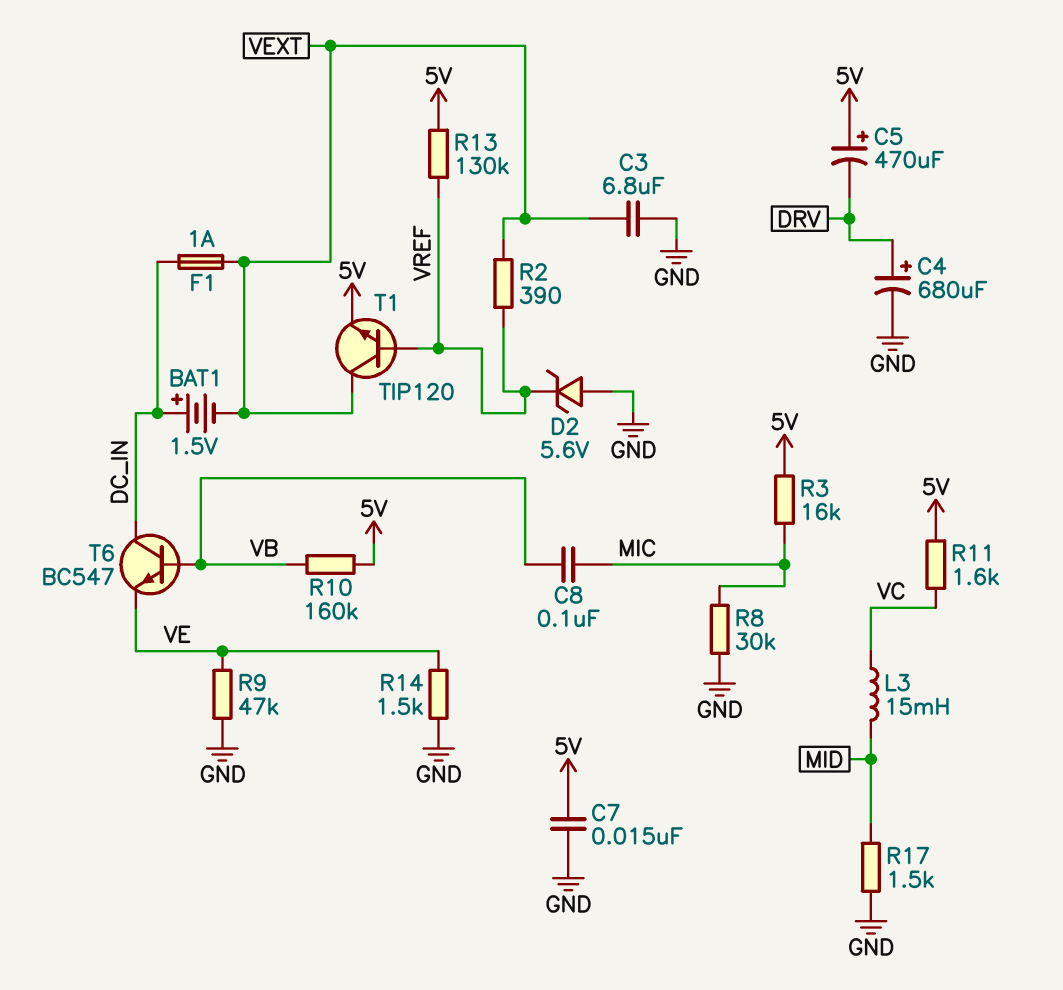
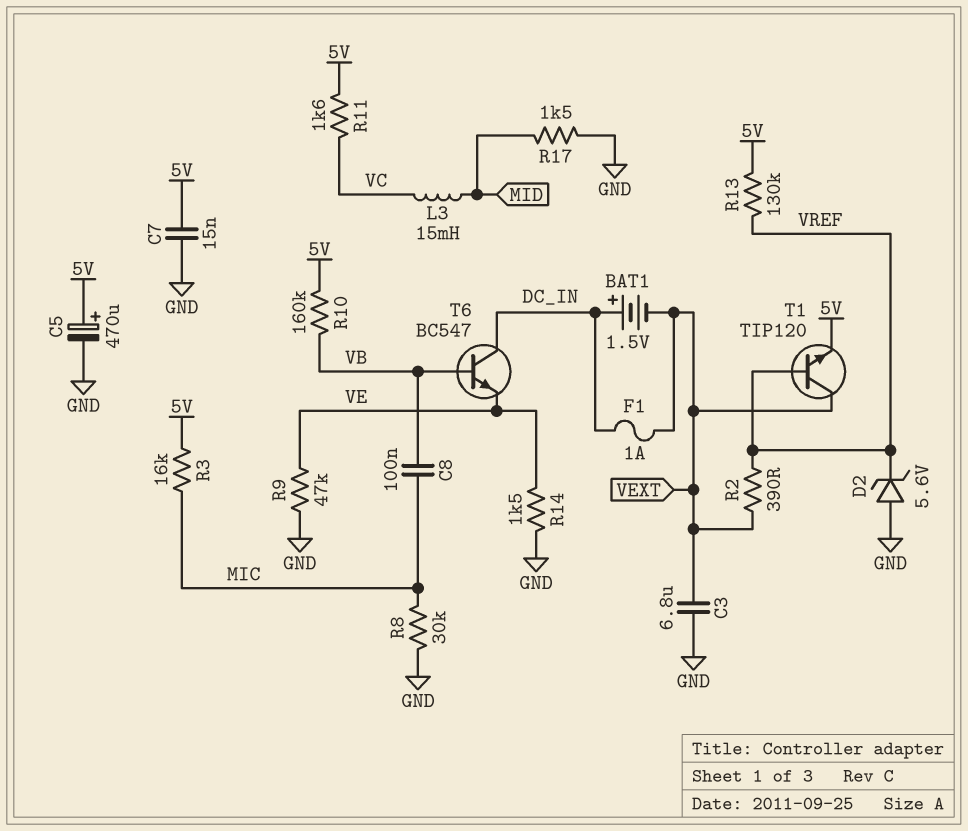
C4: 680uF (plus DRV, minus GND) -> none
C5: 470uF (plus 5V, minus DRV) -> 470uF (plus 5V, minus GND)

